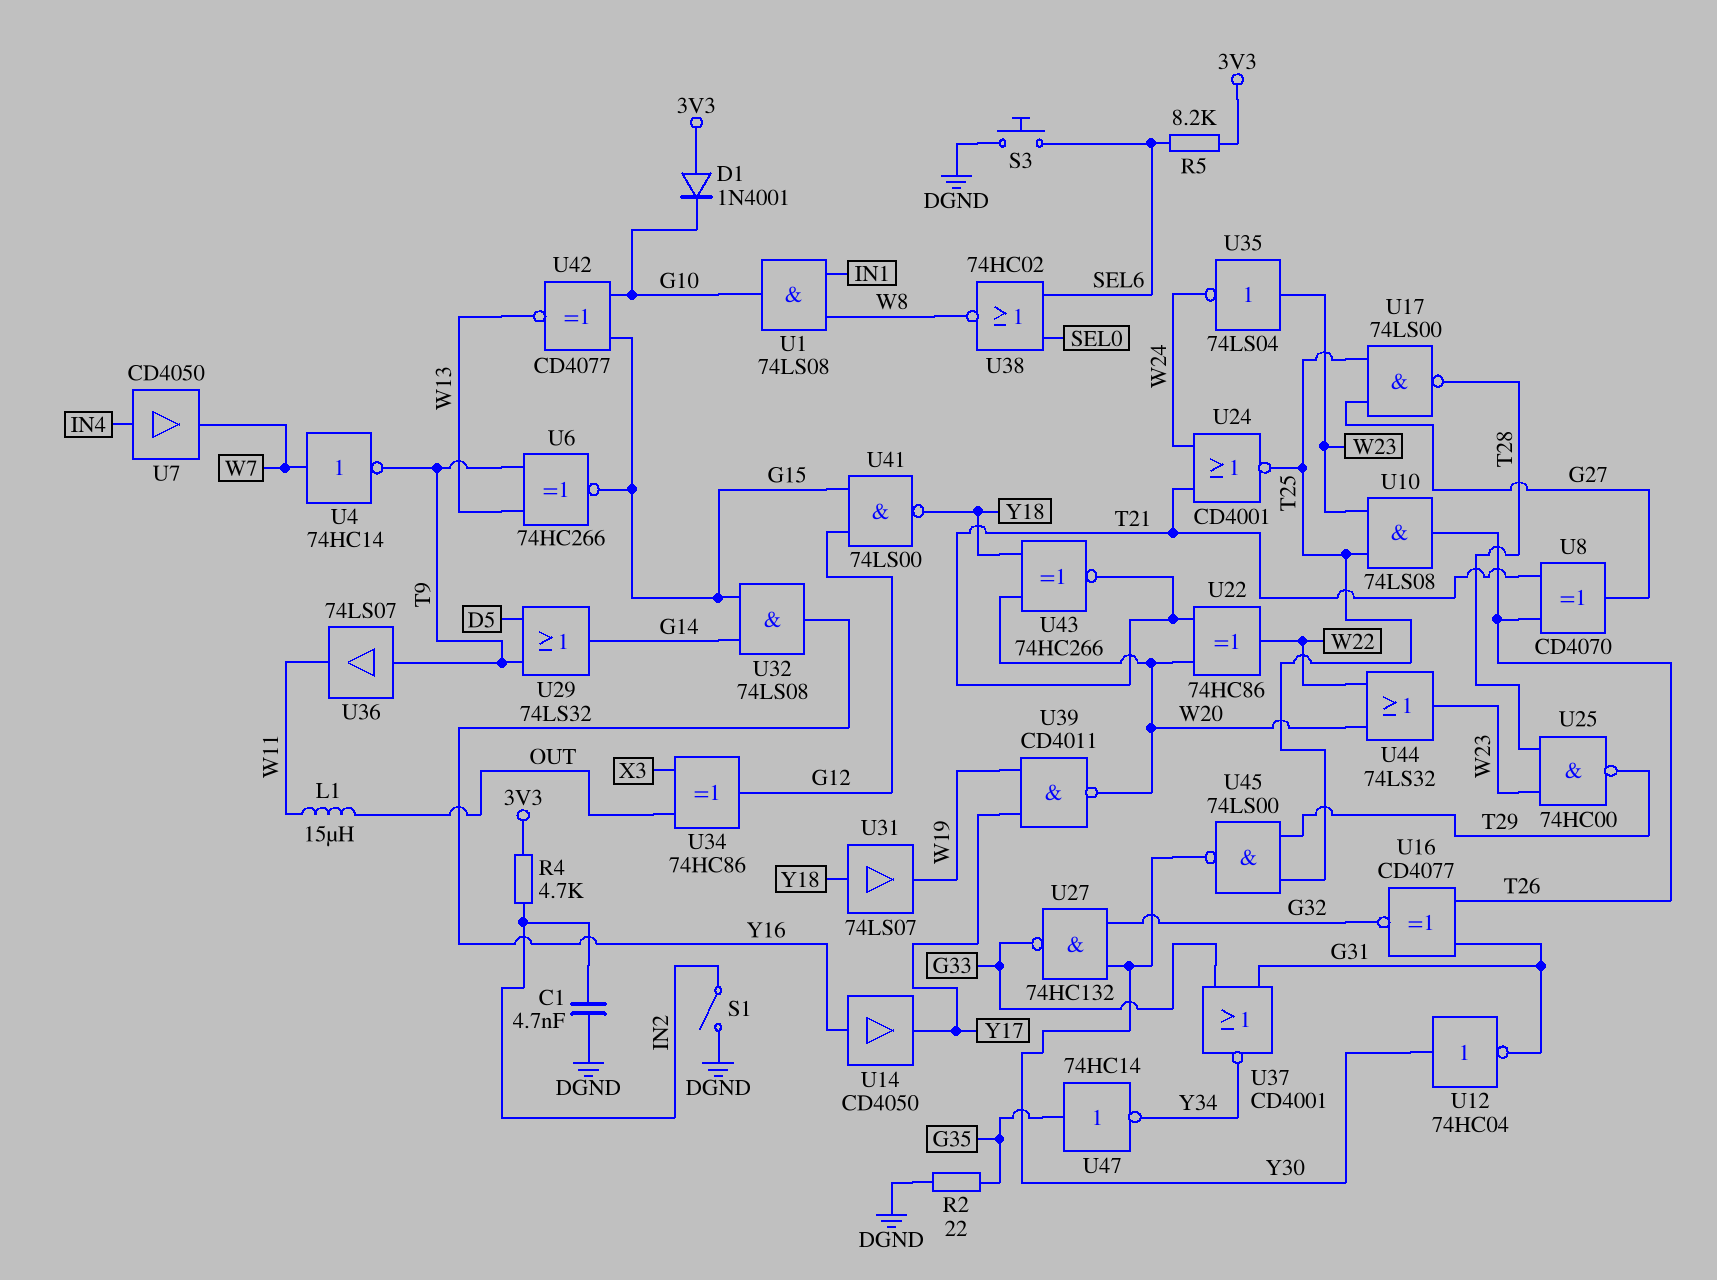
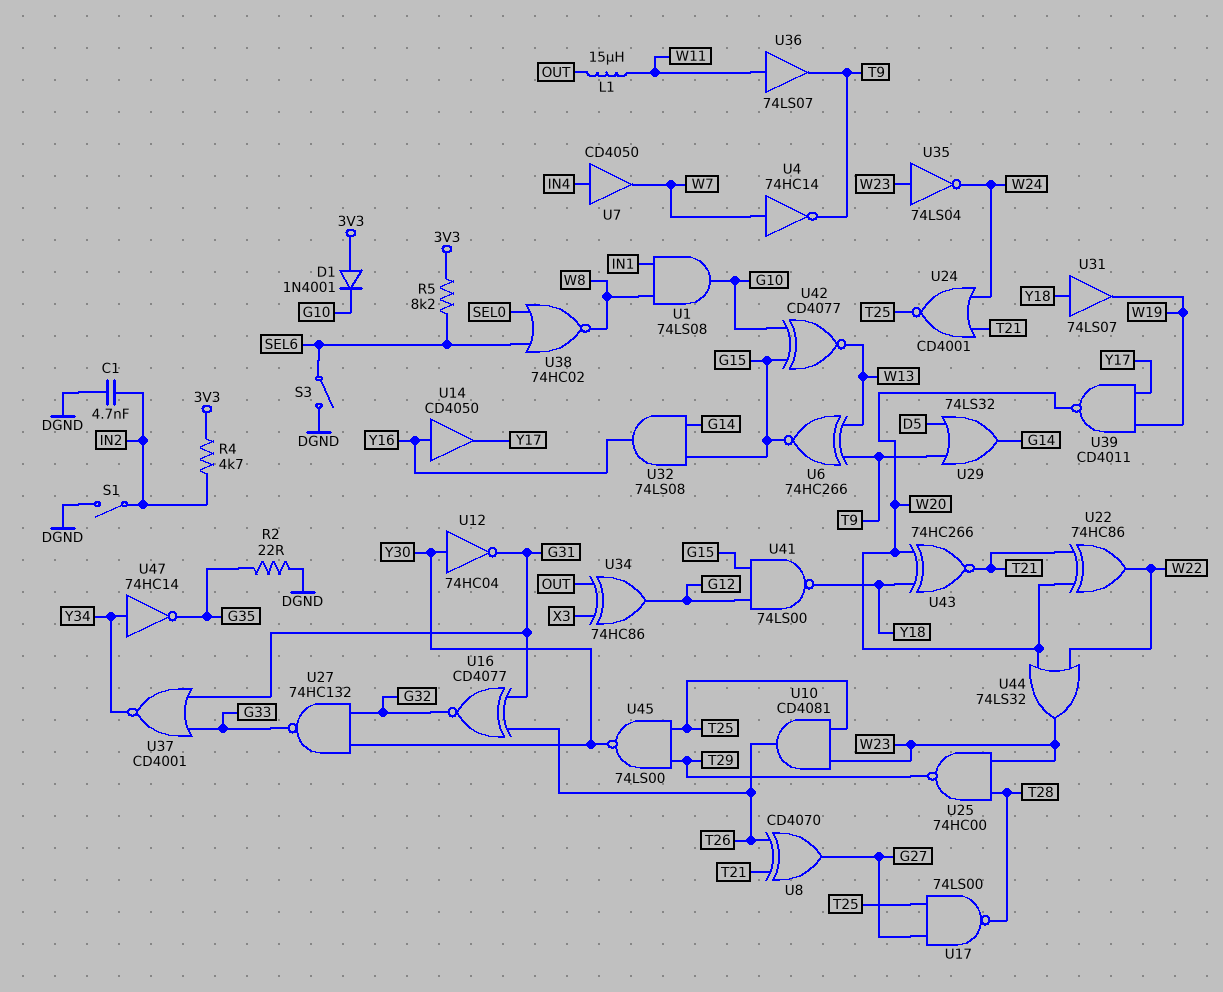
S3: button (DGND, SEL6) -> switch (DGND, SEL6)
U10: AND 74LS08 (in T25, in W23, out T26) -> AND CD4081 (in T25, in W23, out T26)
U36: buffer 74LS07 (in T9, out W11) -> buffer 74LS07 (in W11, out T9)
U47: NOT 74HC14 (in G35, out Y34) -> NOT 74HC14 (in Y34, out G35)

